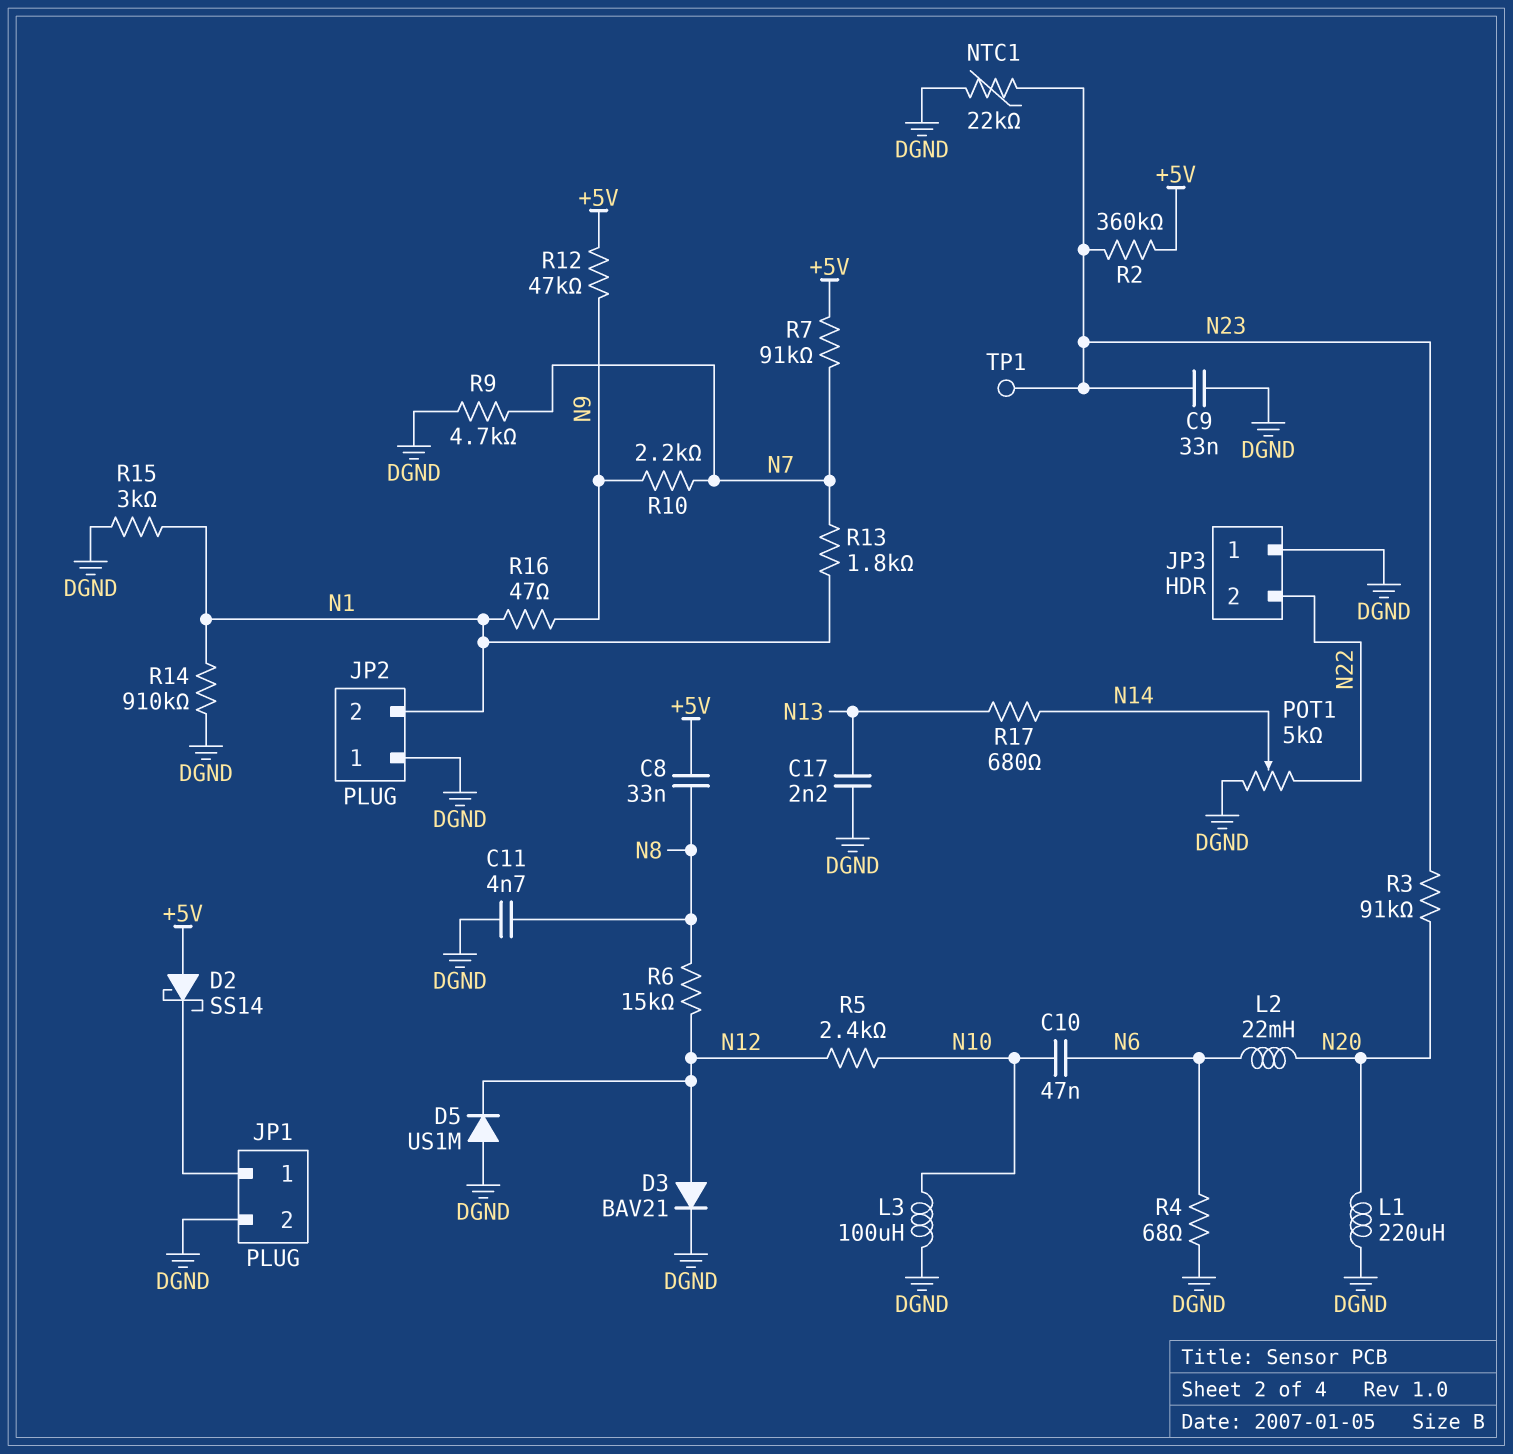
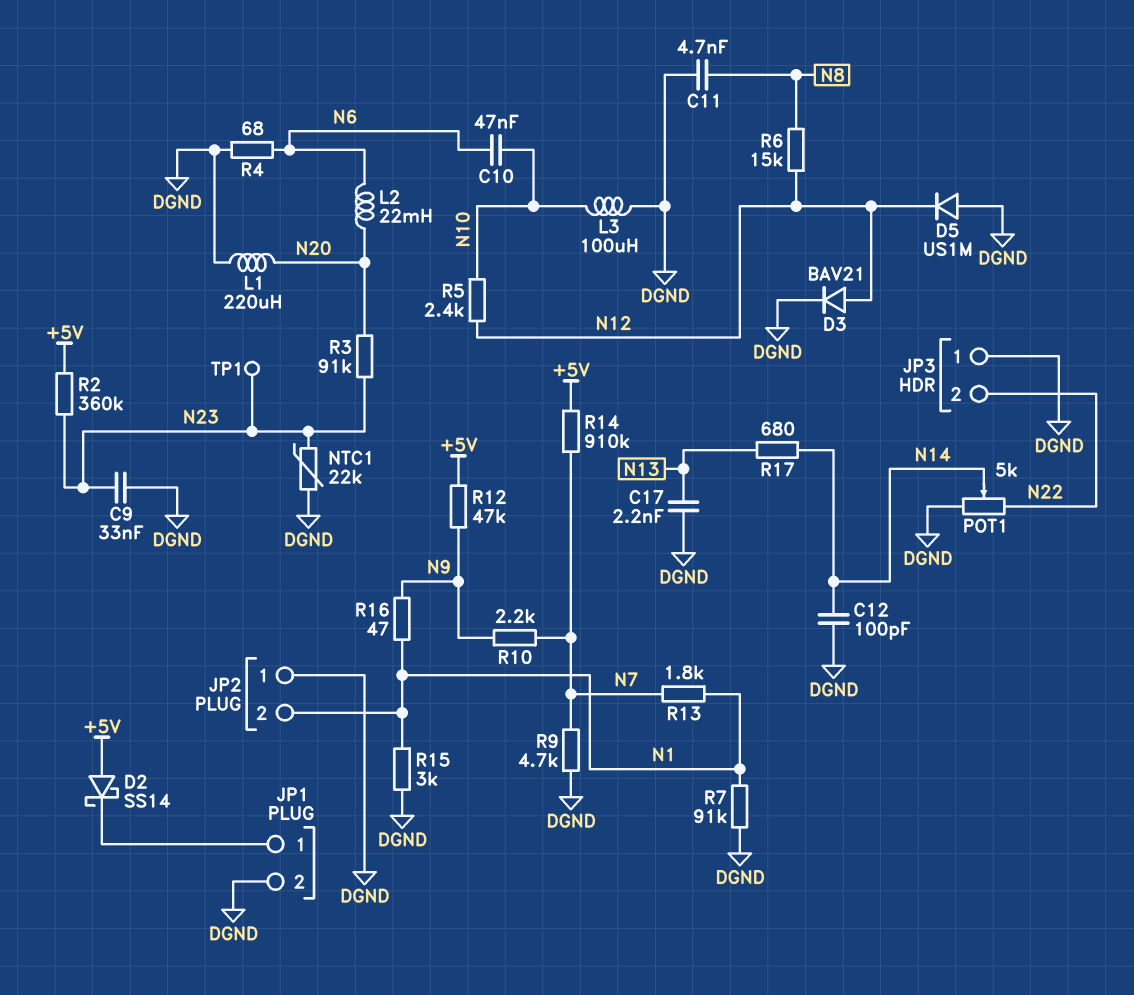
C8: 33nF (+5V, N8) -> none
C12: none -> 100pF (DGND, N14)
R7: 91k (+5V, N7) -> 91k (DGND, N1)
R14: 910k (DGND, N1) -> 910k (+5V, N7)

